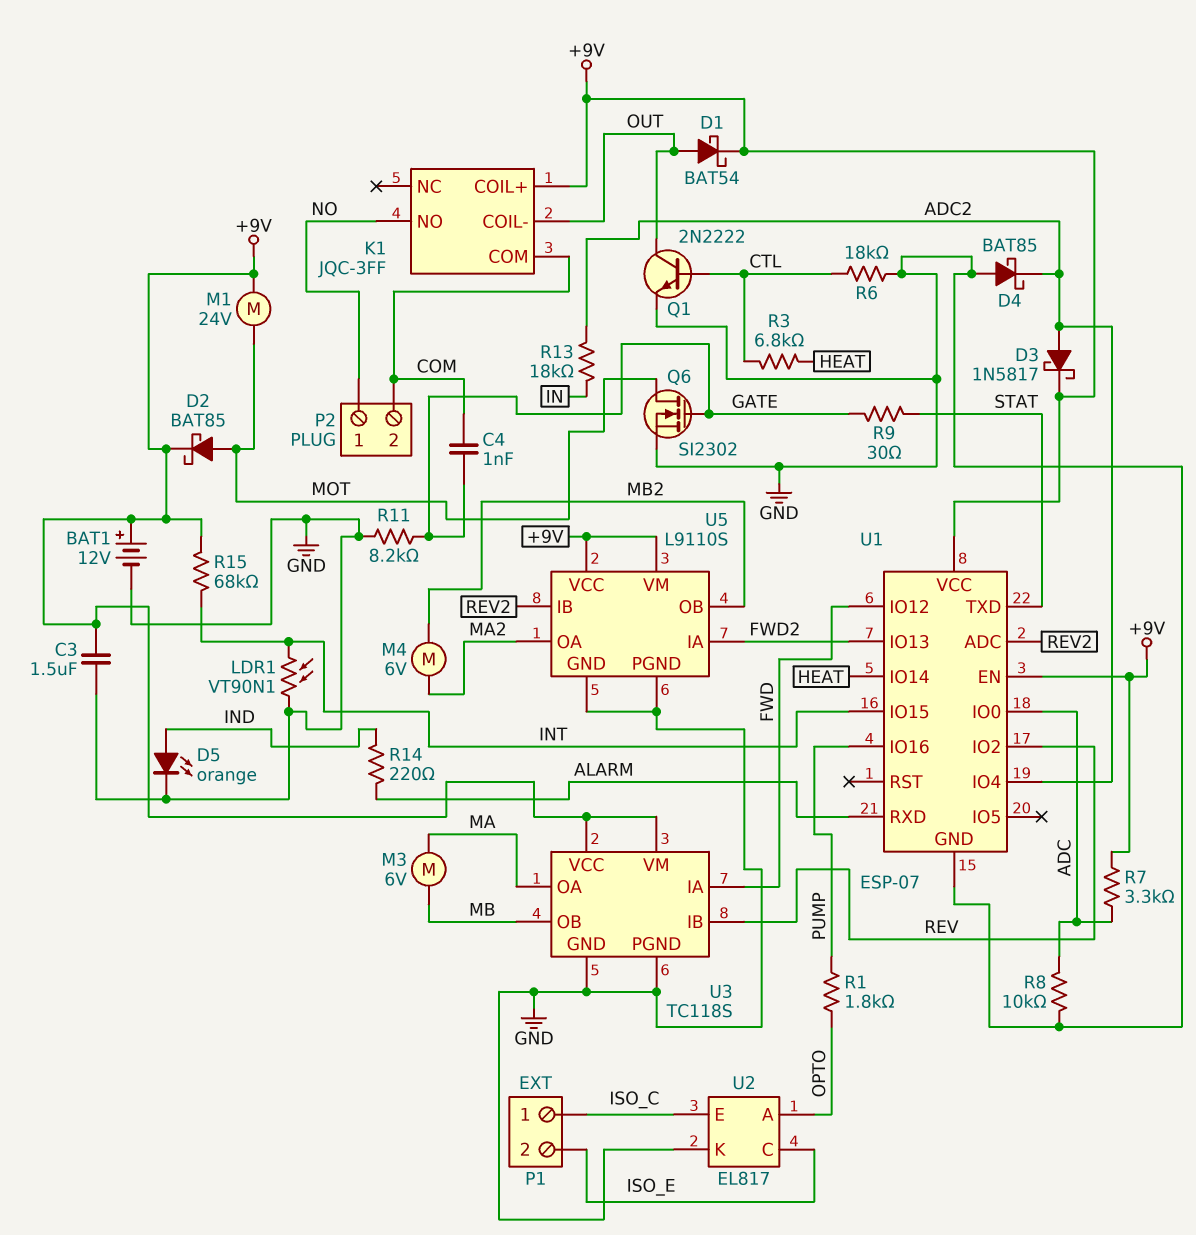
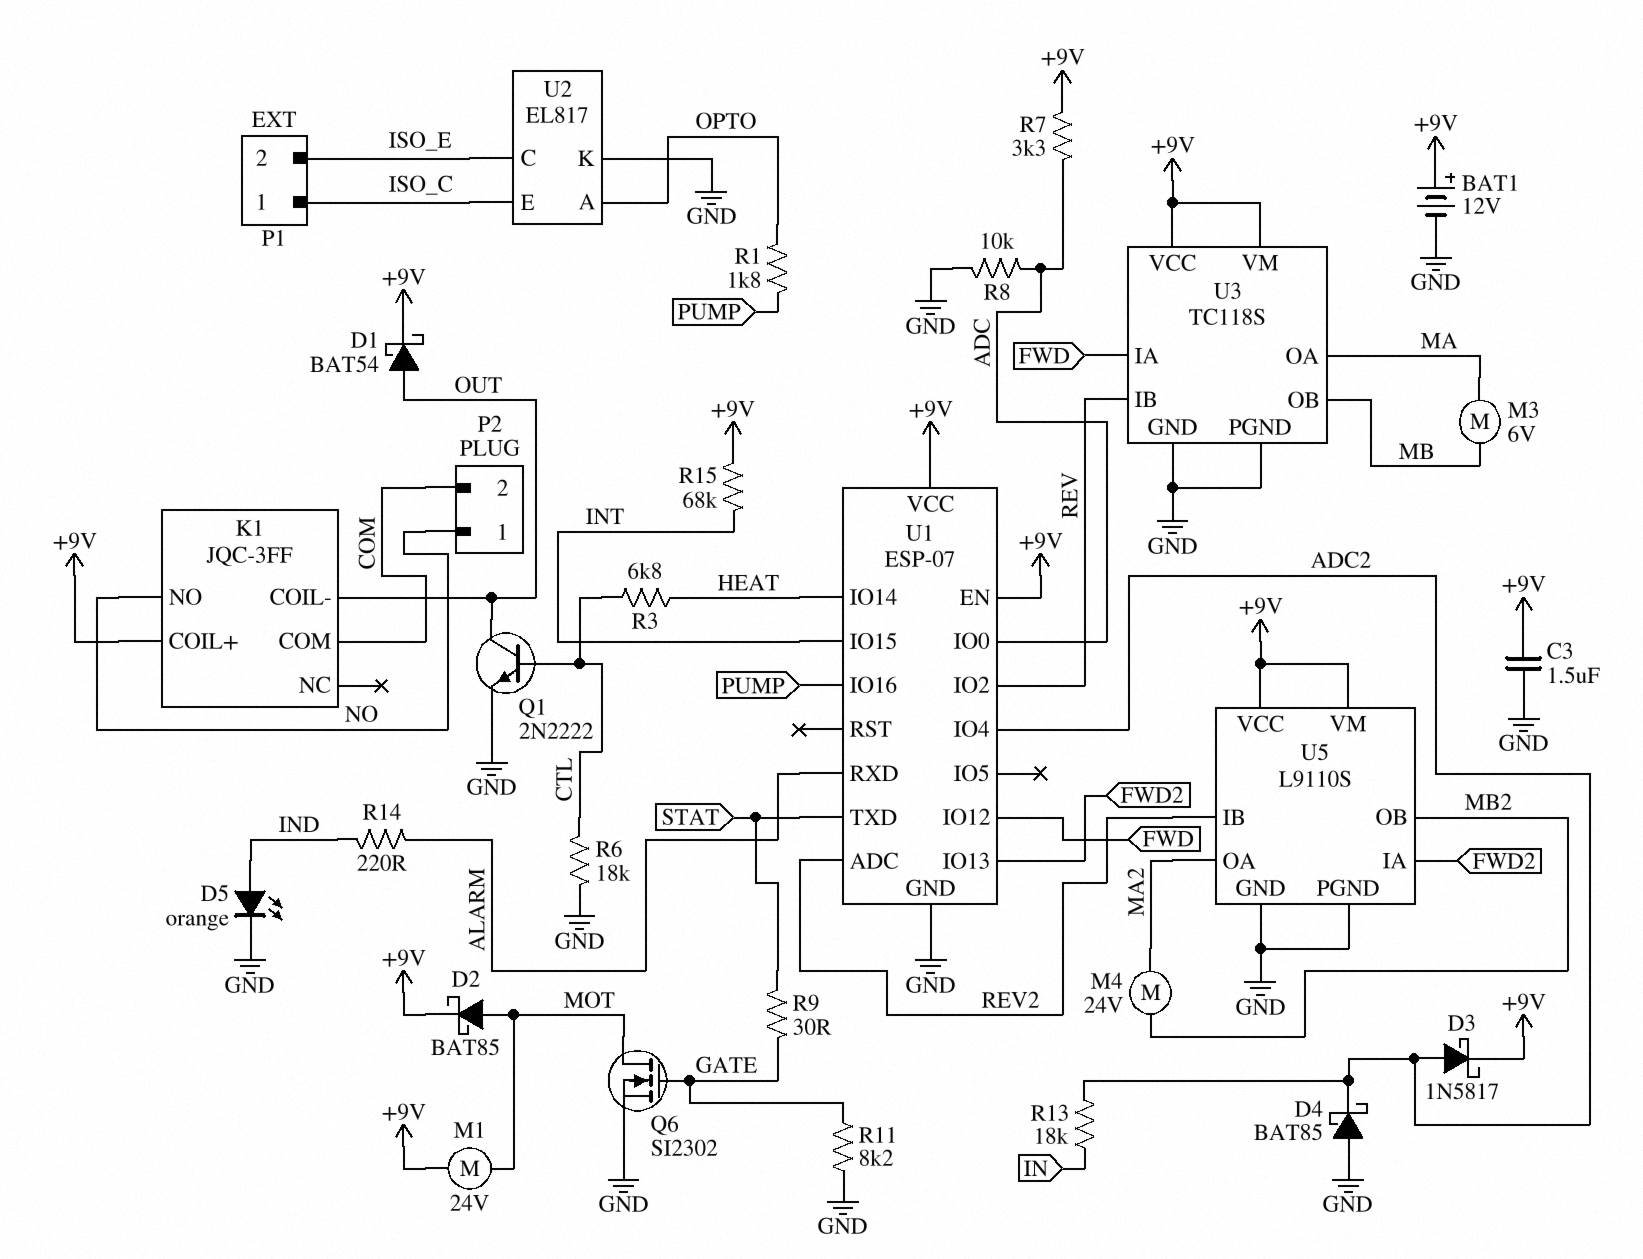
C4: 1nF (COM, GATE) -> none
LDR1: VT90N1 (GND, INT) -> none
M4: motor 6V (MA2, MB2) -> motor 24V (MA2, MB2)

